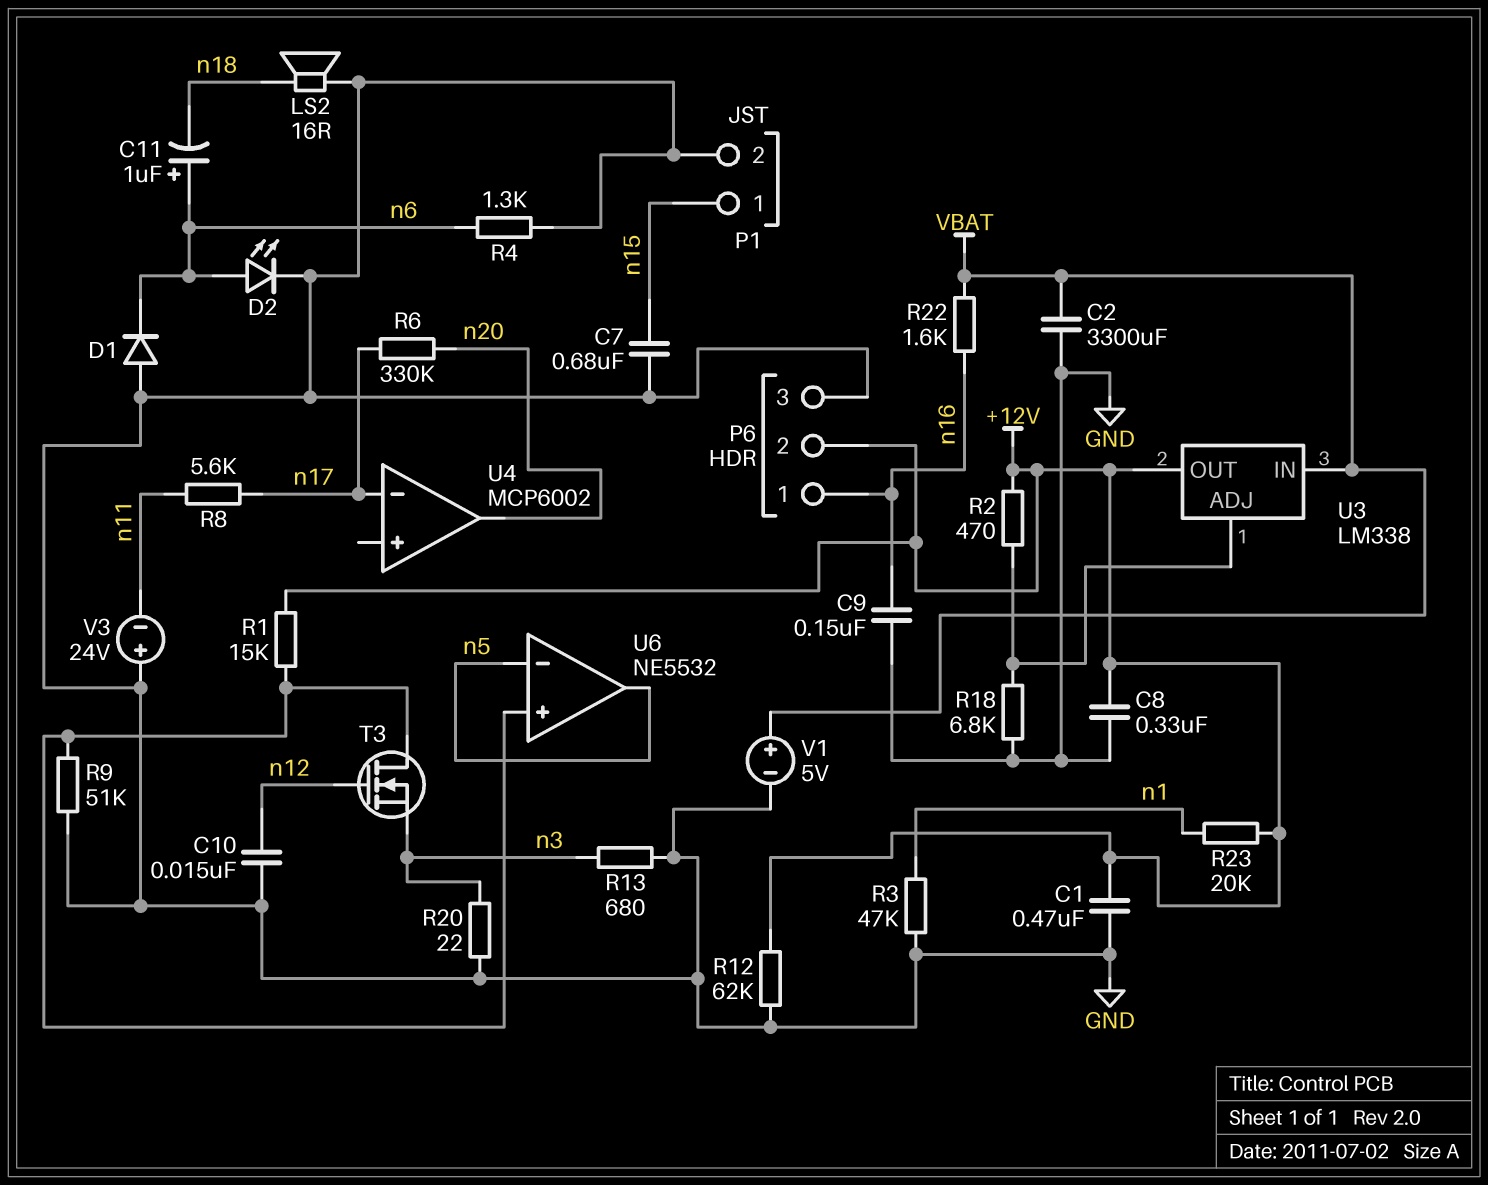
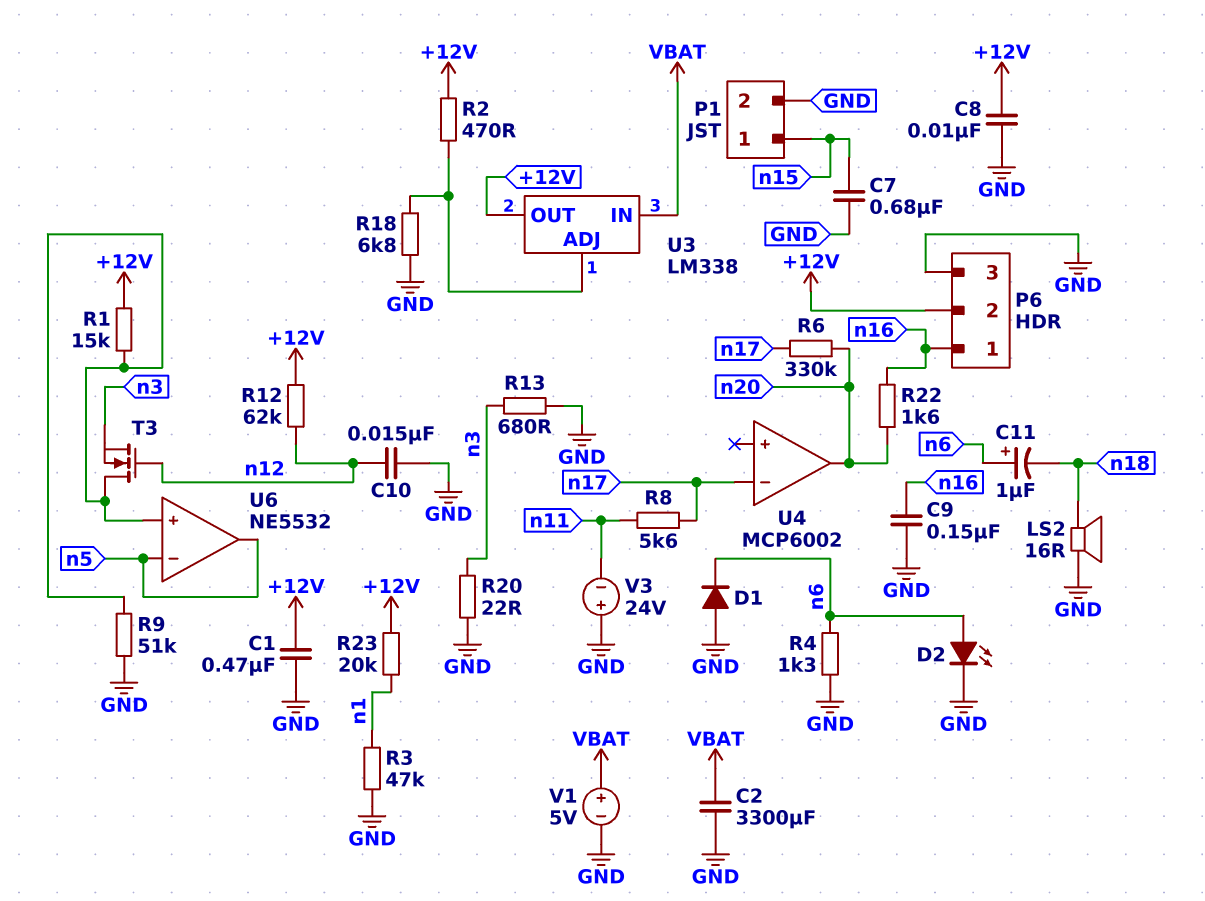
C8: 330nF (+12V, GND) -> 10nF (+12V, GND)
R12: 62k (+12V, GND) -> 62k (+12V, n12)
R22: 1.6k (VBAT, n16) -> 1.6k (n16, n20)

